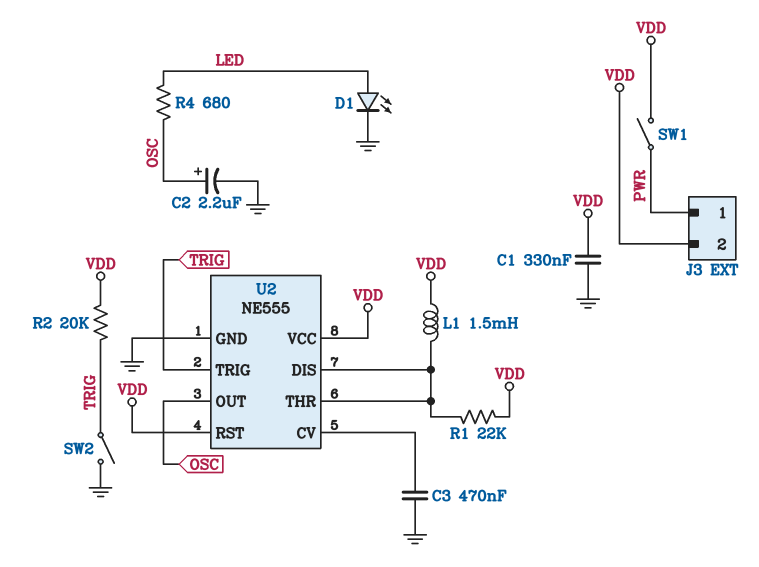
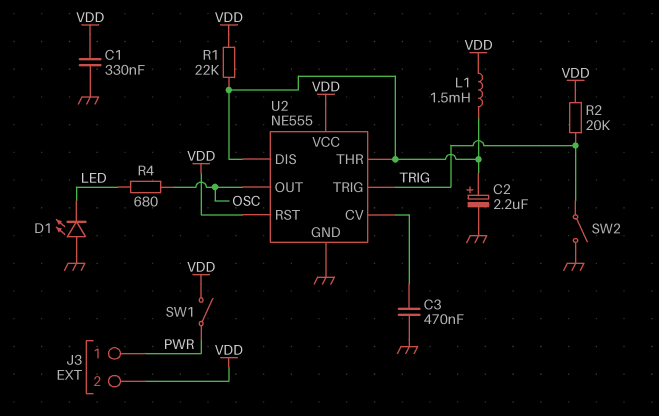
C2: 2.2uF (plus OSC, minus GND) -> 2.2uF (plus U2/DIS, minus GND)
D1: LED (A LED, K GND) -> LED (A GND, K LED)

